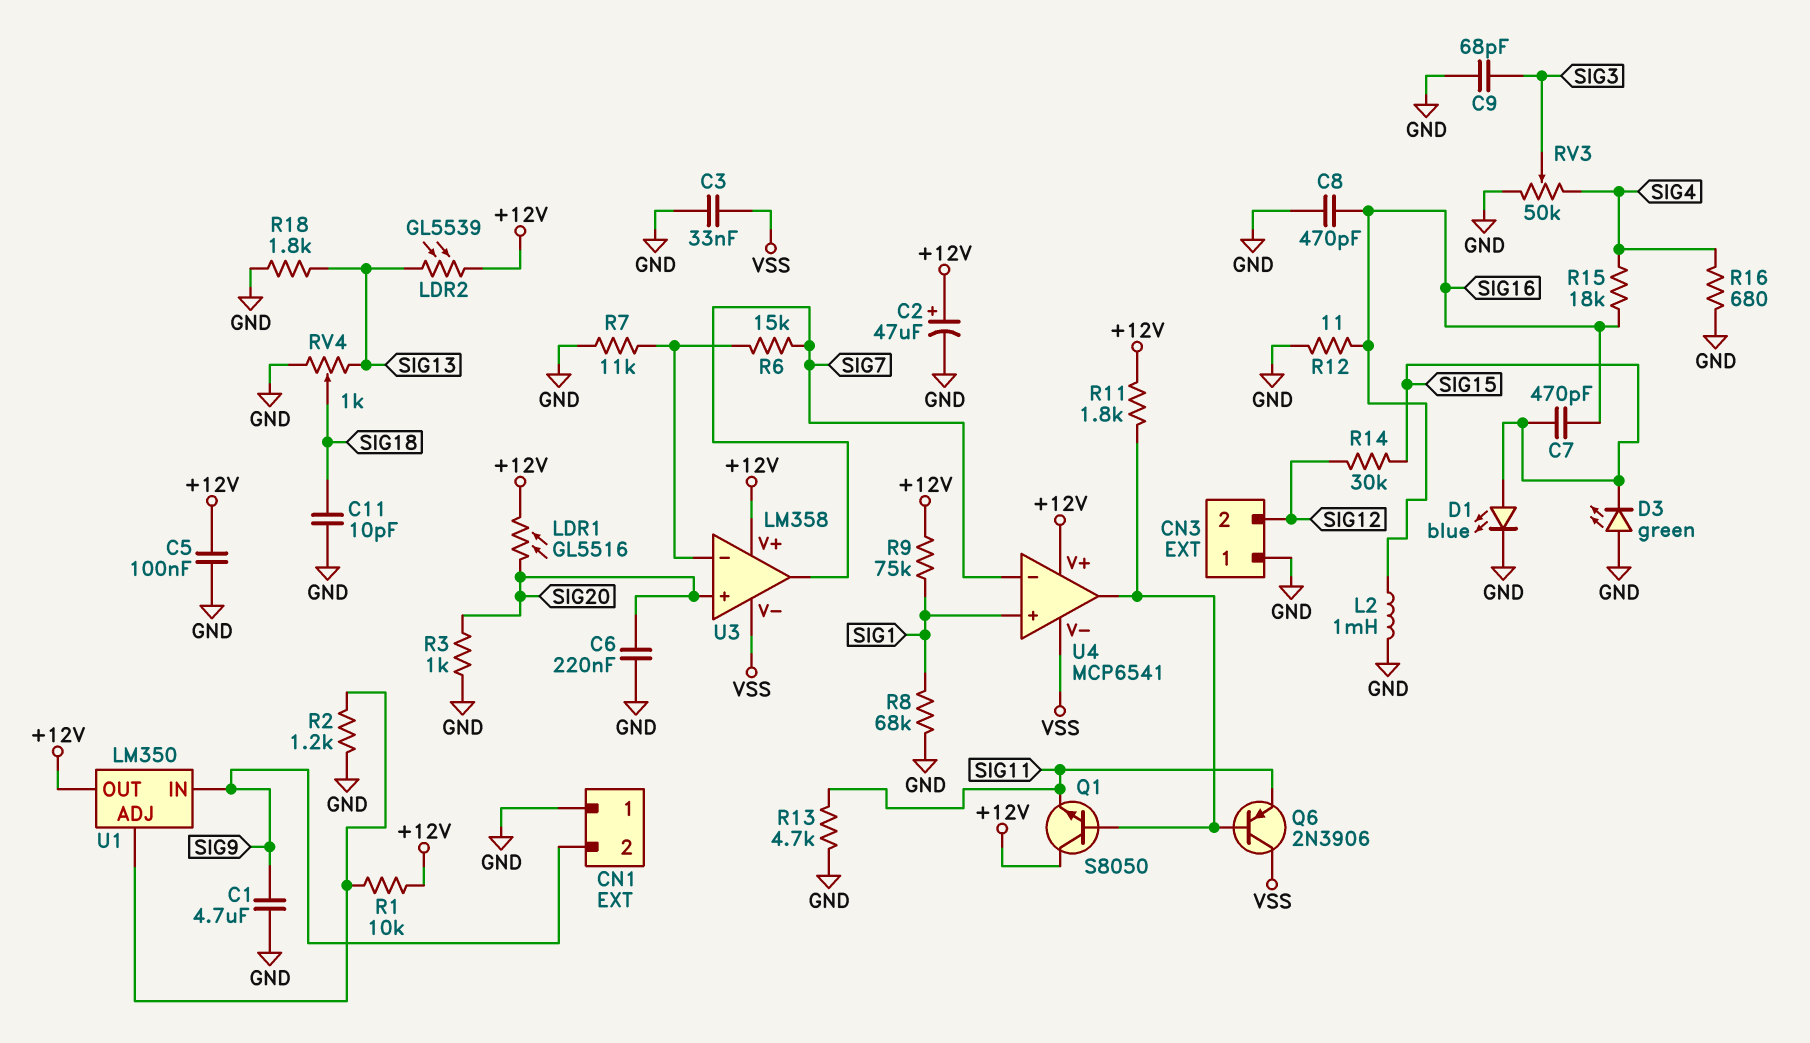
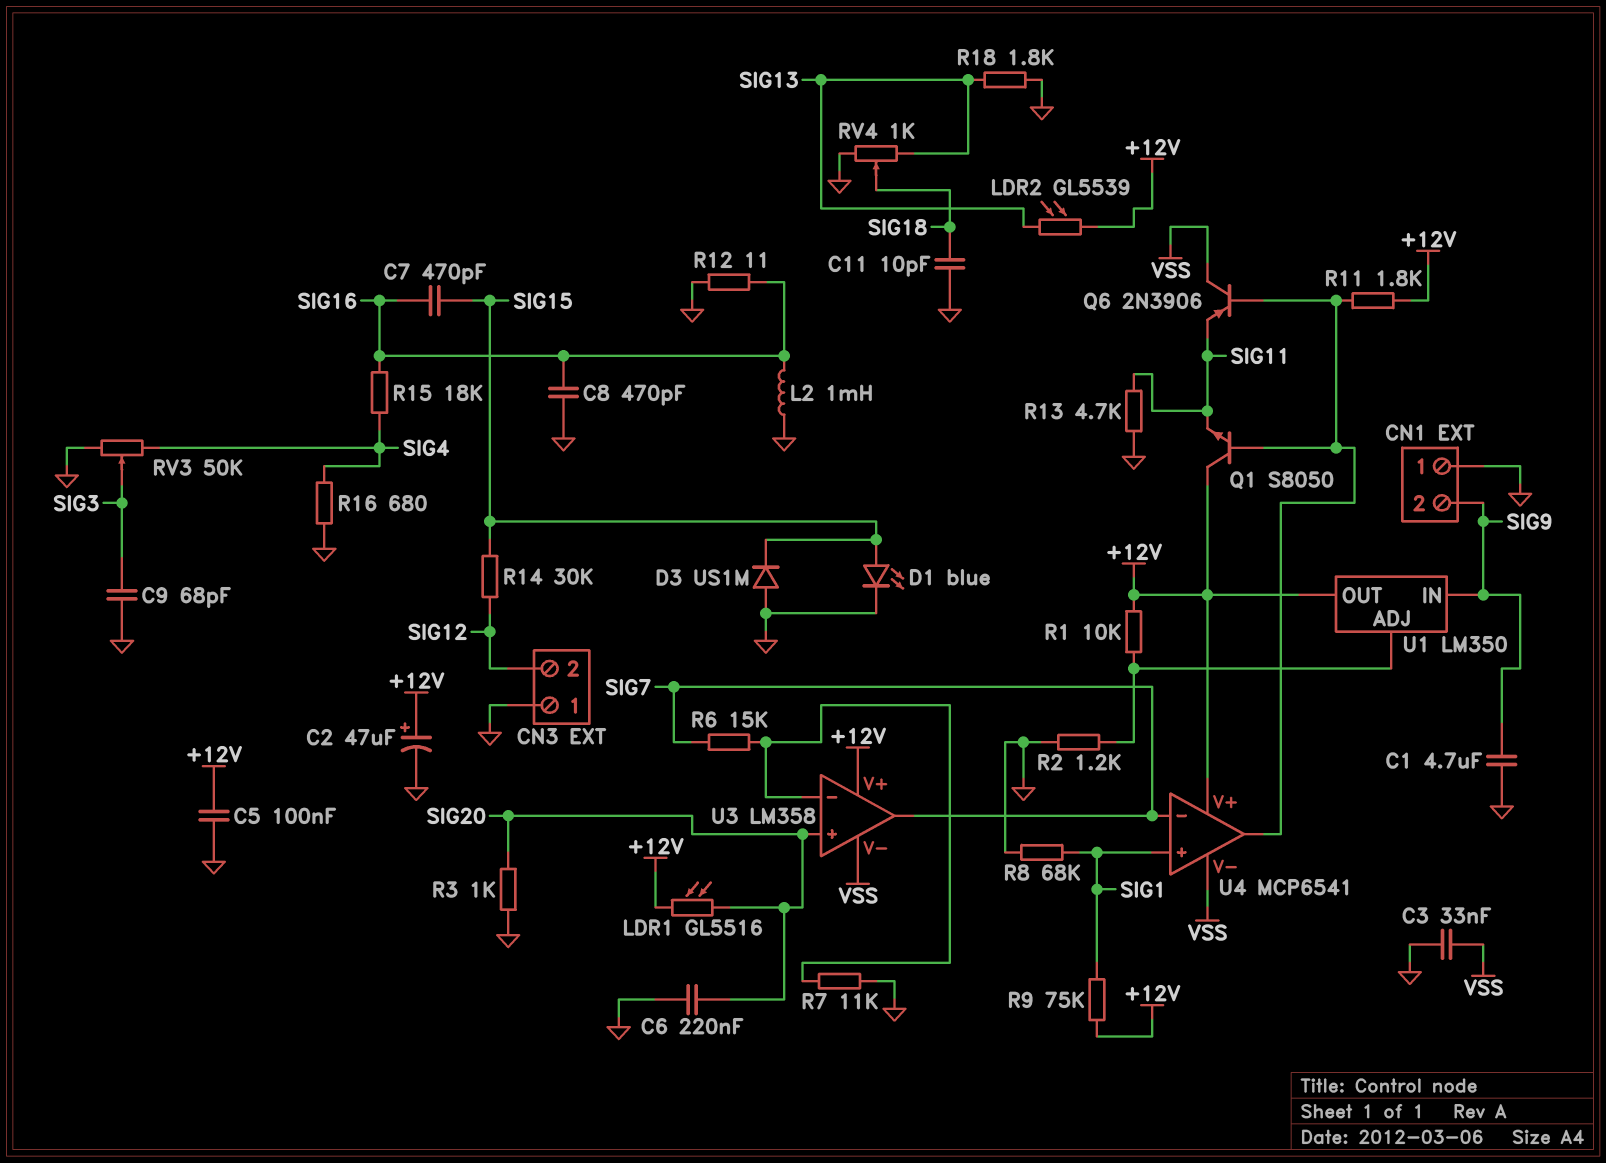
D3: LED green (A GND, K SIG15) -> diode US1M (A GND, K SIG15)

